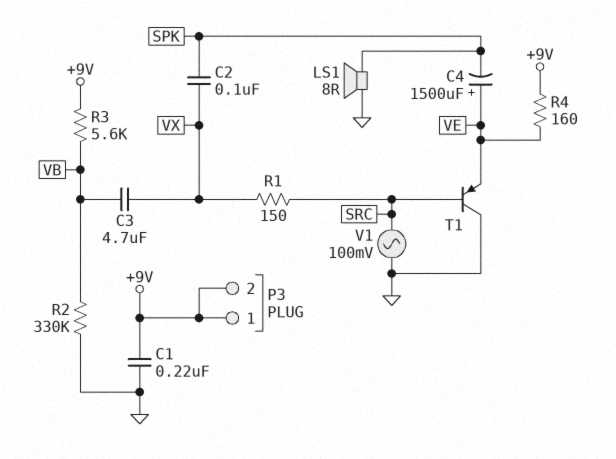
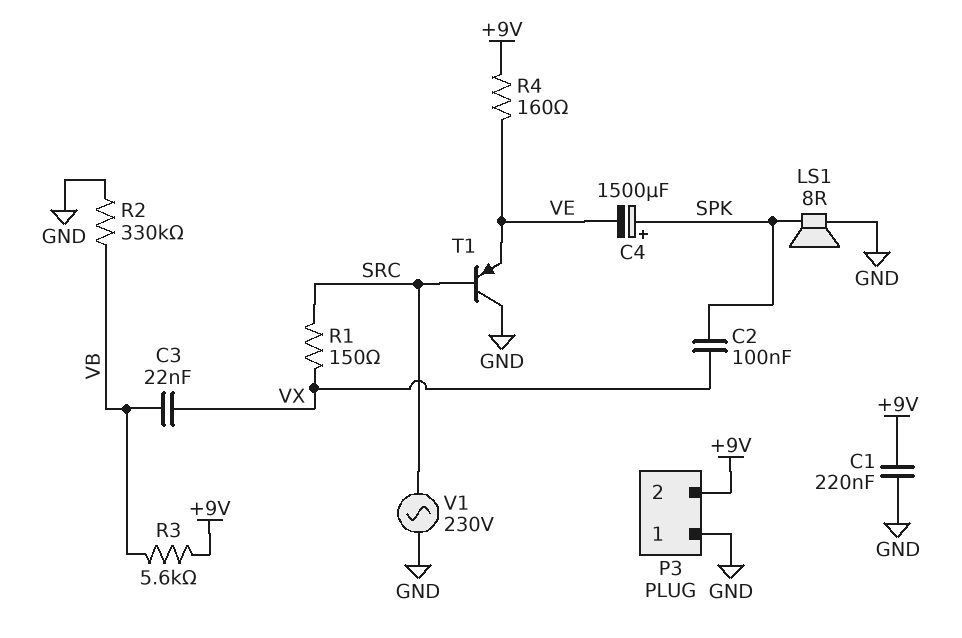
C3: 4.7uF (VB, VX) -> 22nF (VB, VX)
C4: 1500uF (plus VE, minus SPK) -> 1500uF (plus SPK, minus VE)
P3 pin 1: +9V -> GND
V1: AC 100mV (GND, SRC) -> AC 230V (GND, SRC)

